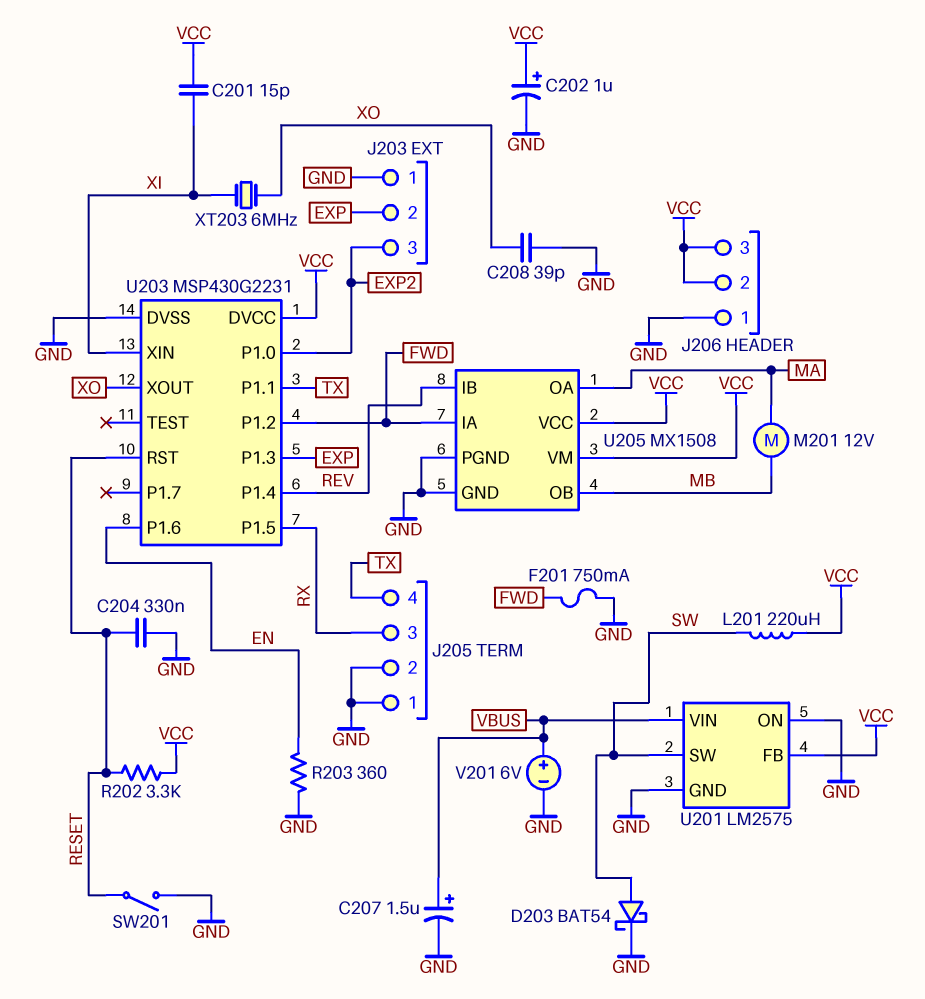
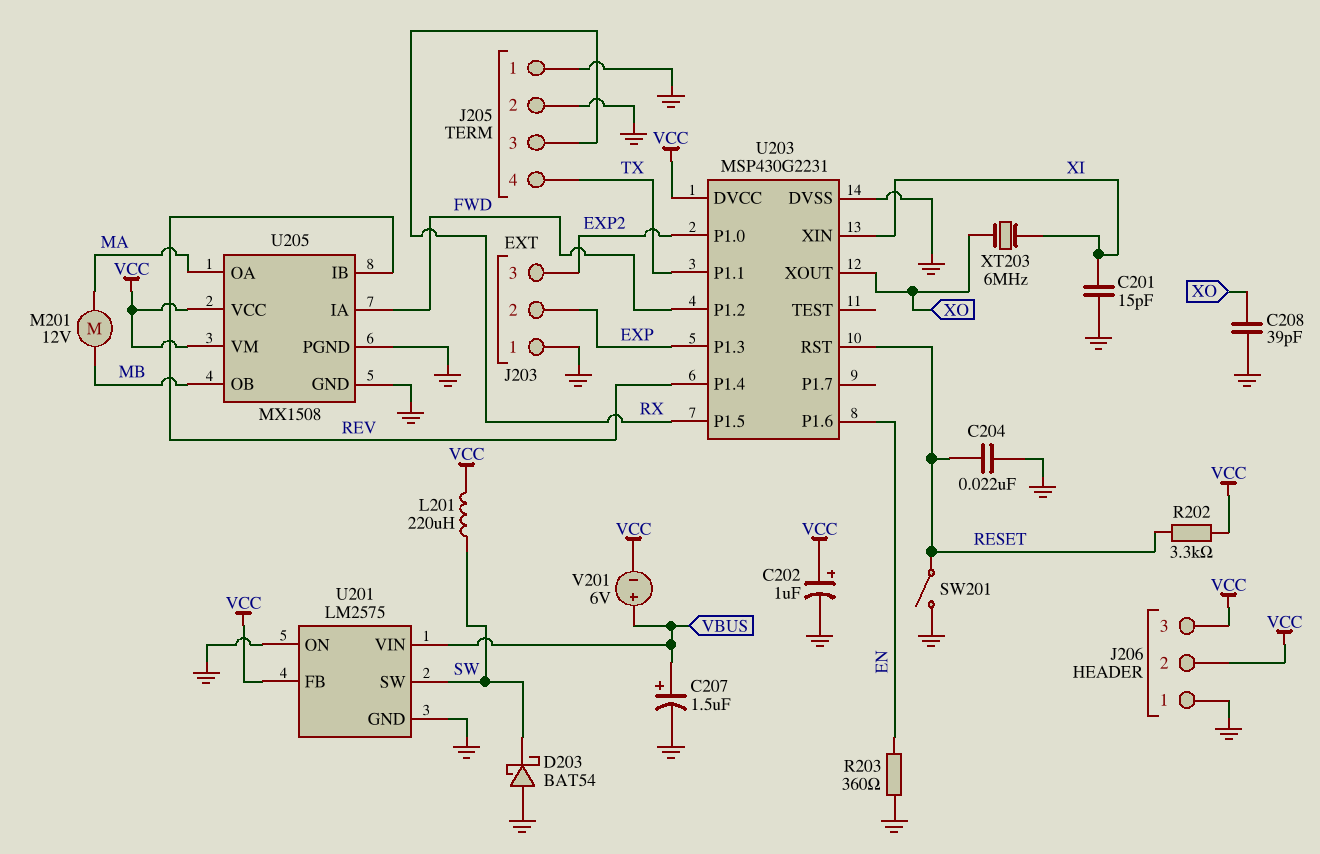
C201: 15pF (VCC, XI) -> 15pF (GND, XI)
C204: 330nF (GND, RESET) -> 22nF (GND, RESET)
D203: schottky BAT54 (A SW, K GND) -> schottky BAT54 (A GND, K SW)
F201: 750mA (FWD, GND) -> none
V201: 6V (plus VBUS, minus GND) -> 6V (plus VBUS, minus VCC)

